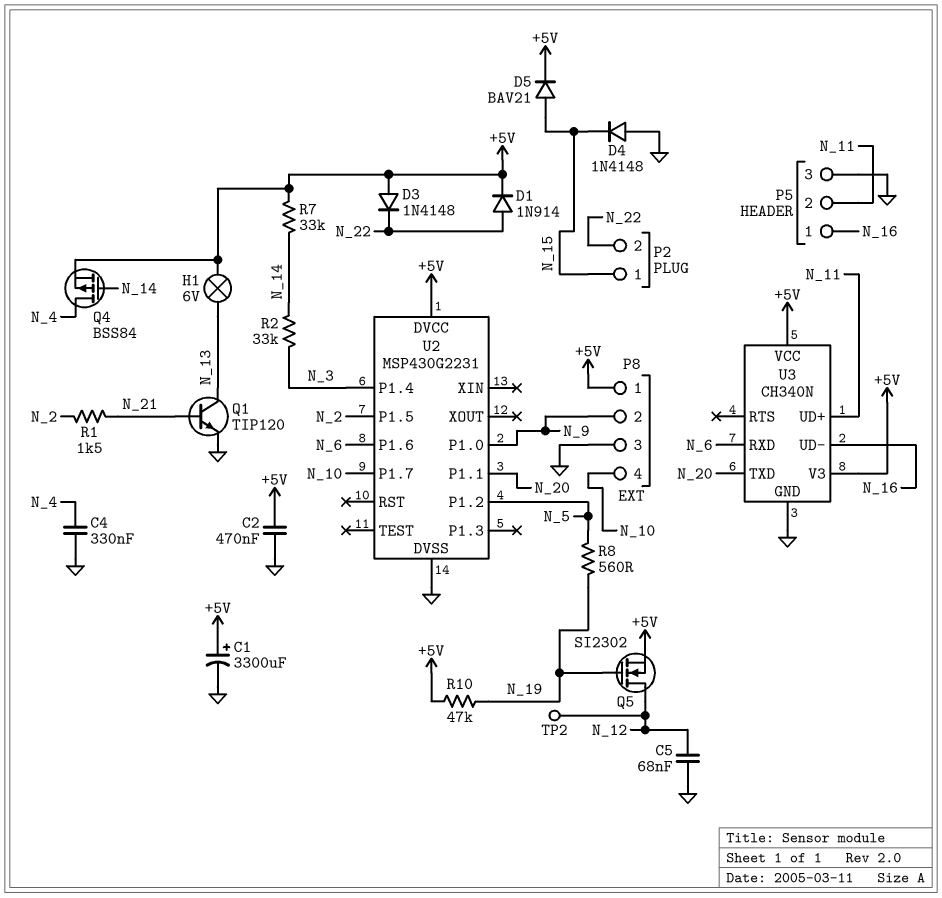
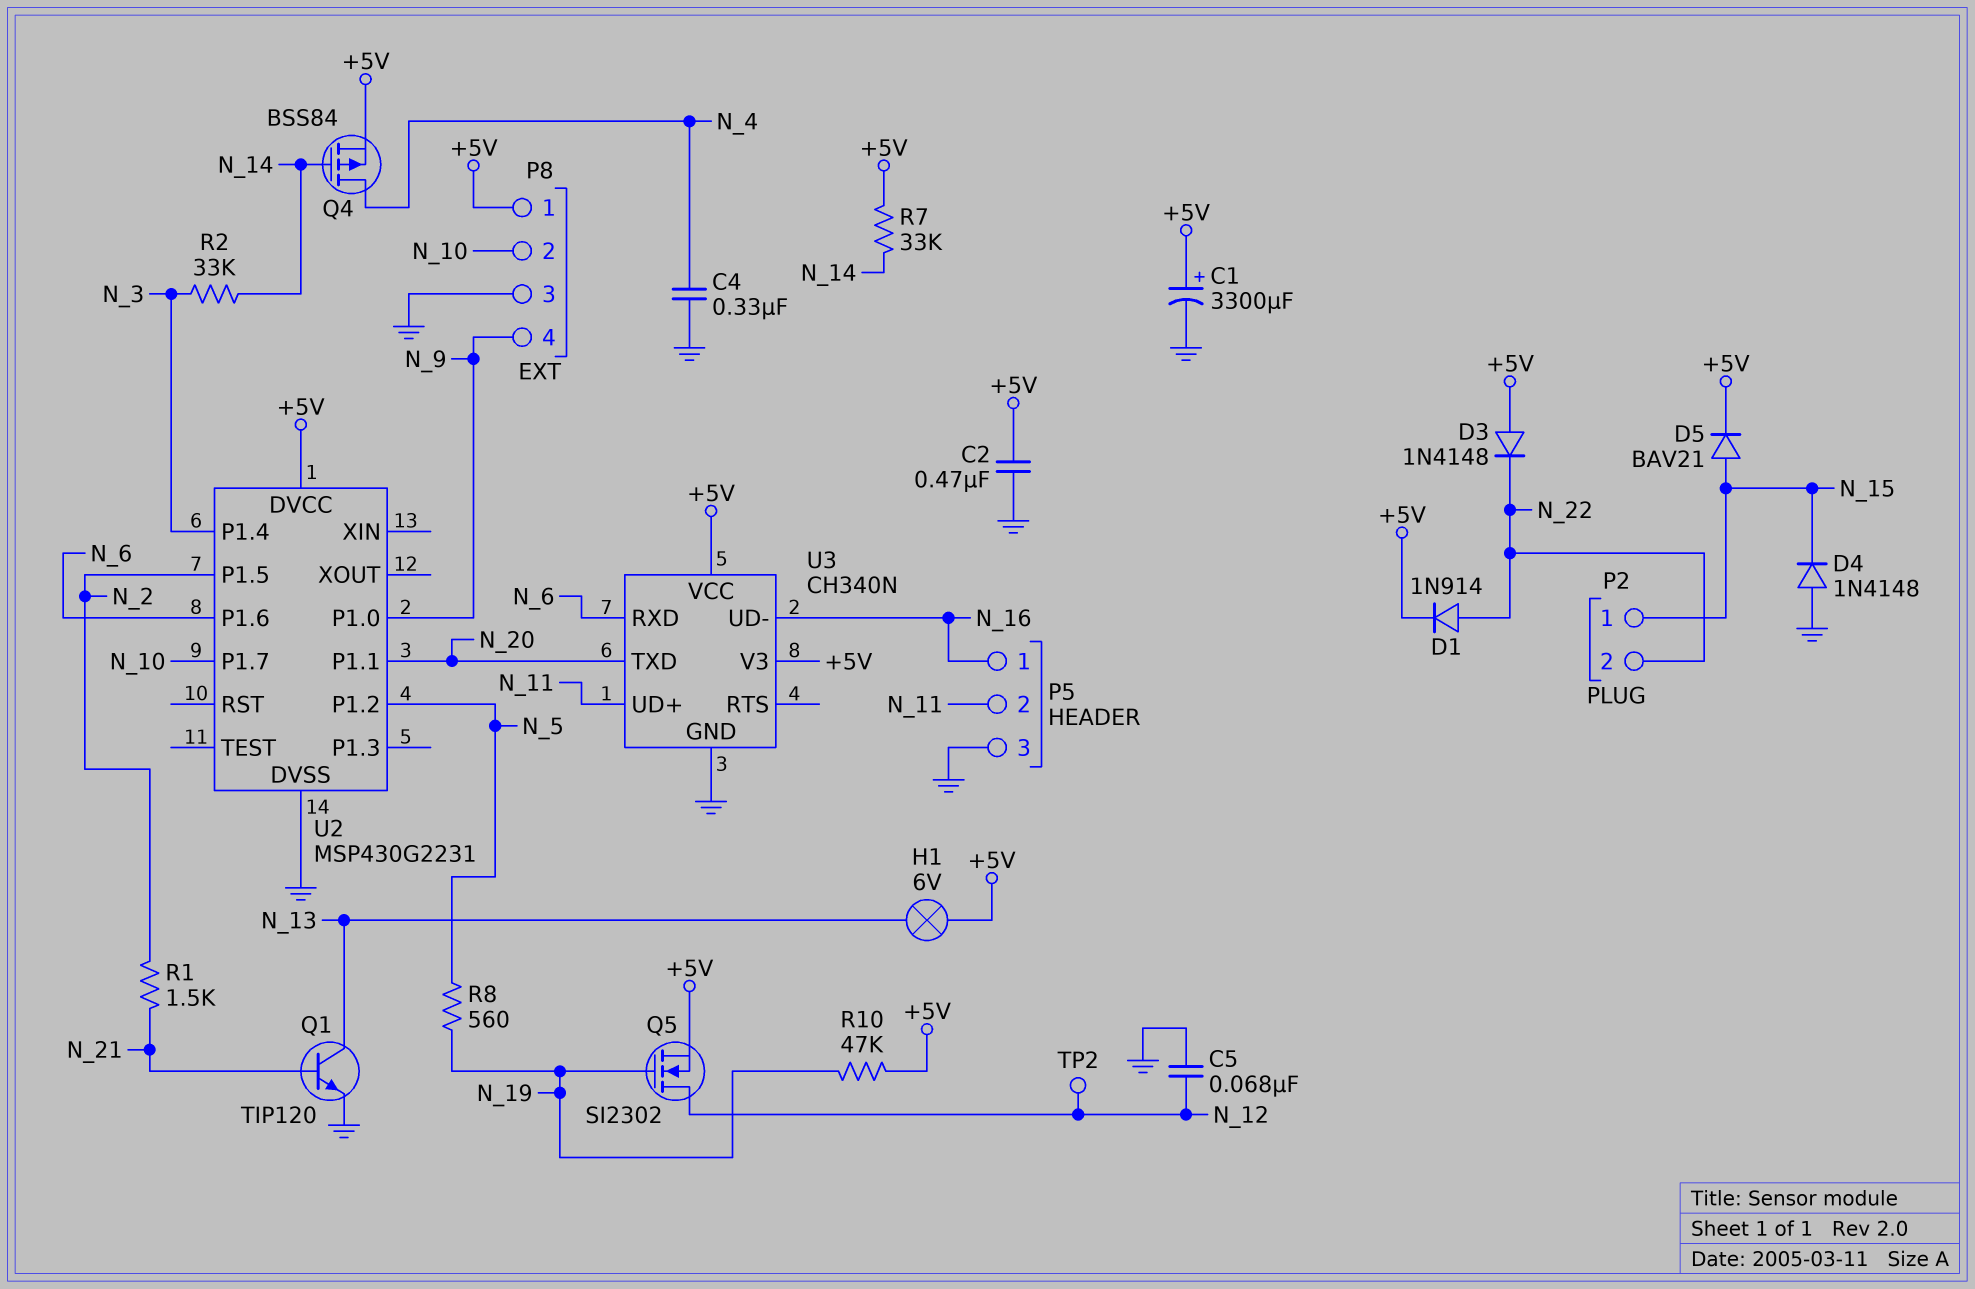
P8 pin 2: N_9 -> N_10
P8 pin 4: N_10 -> N_9

